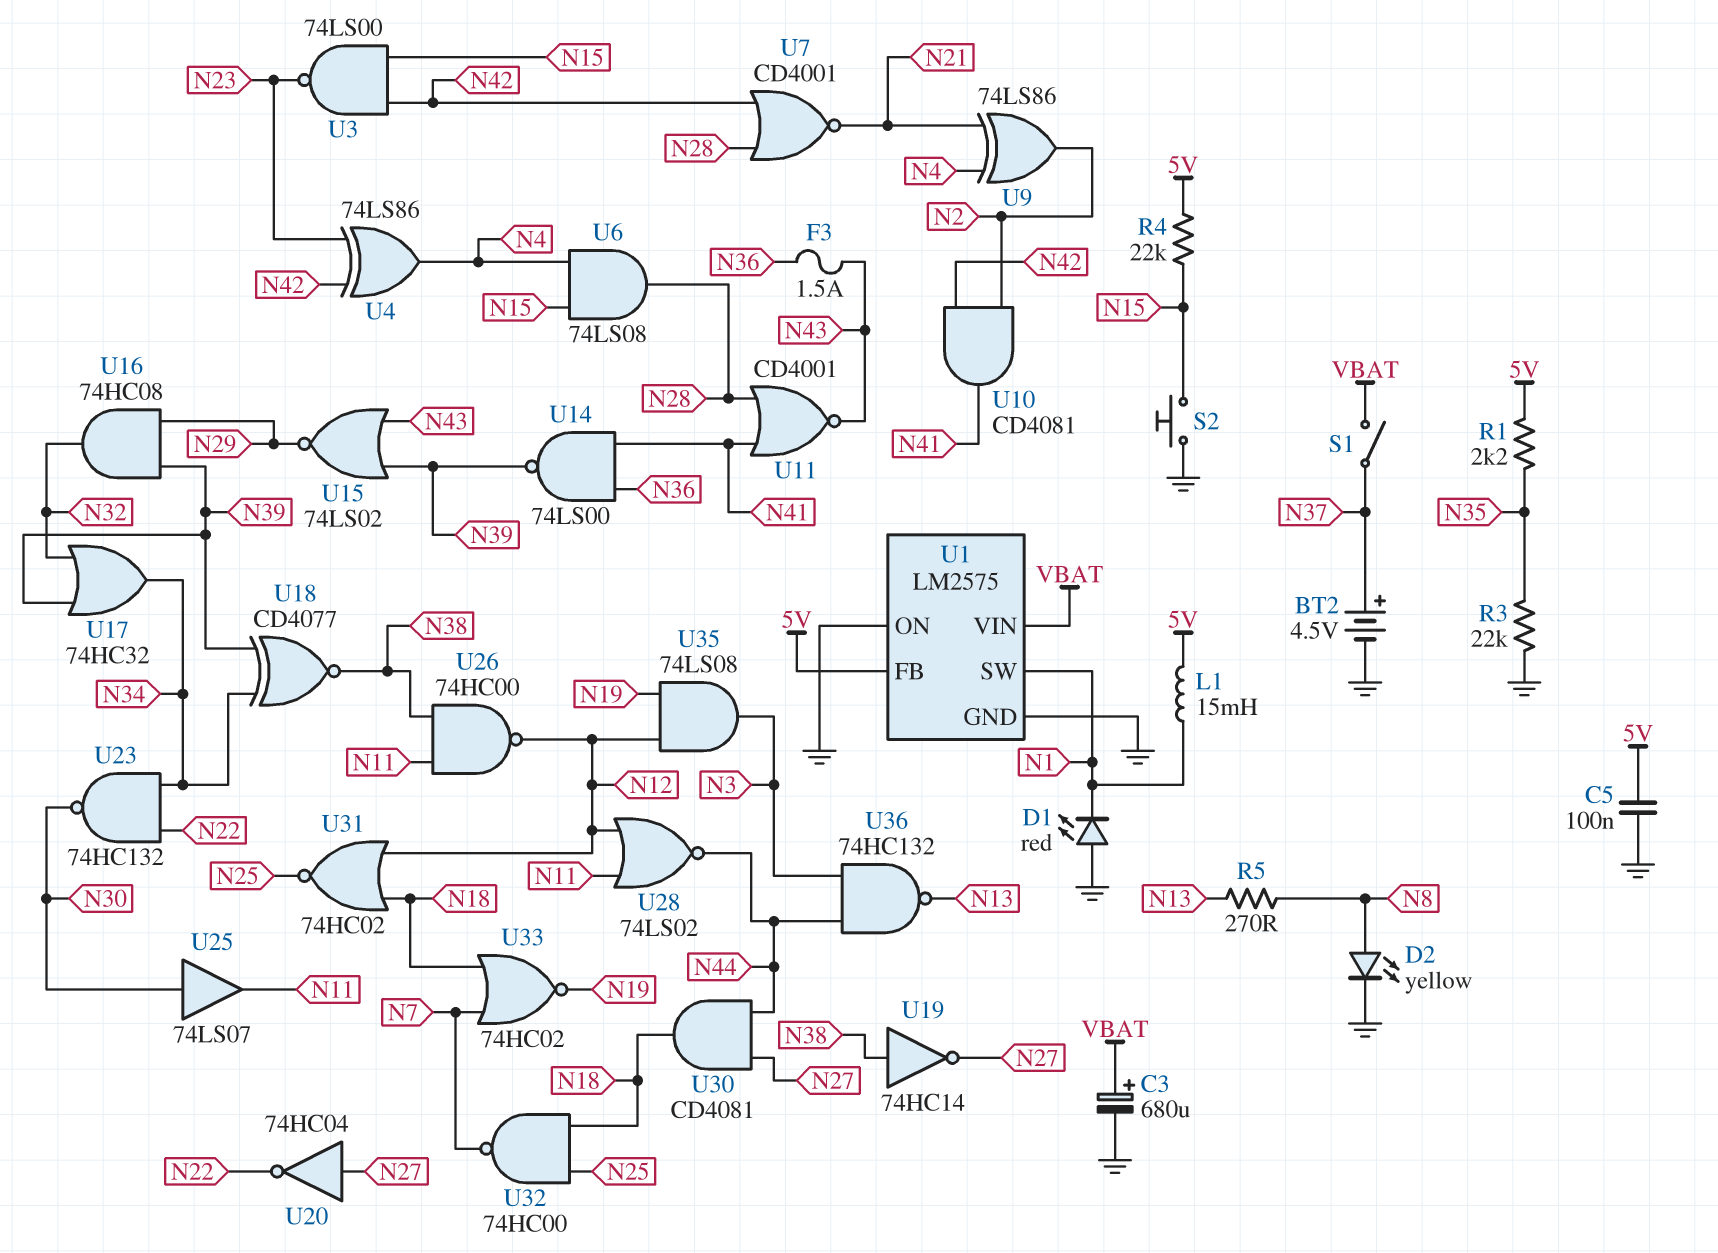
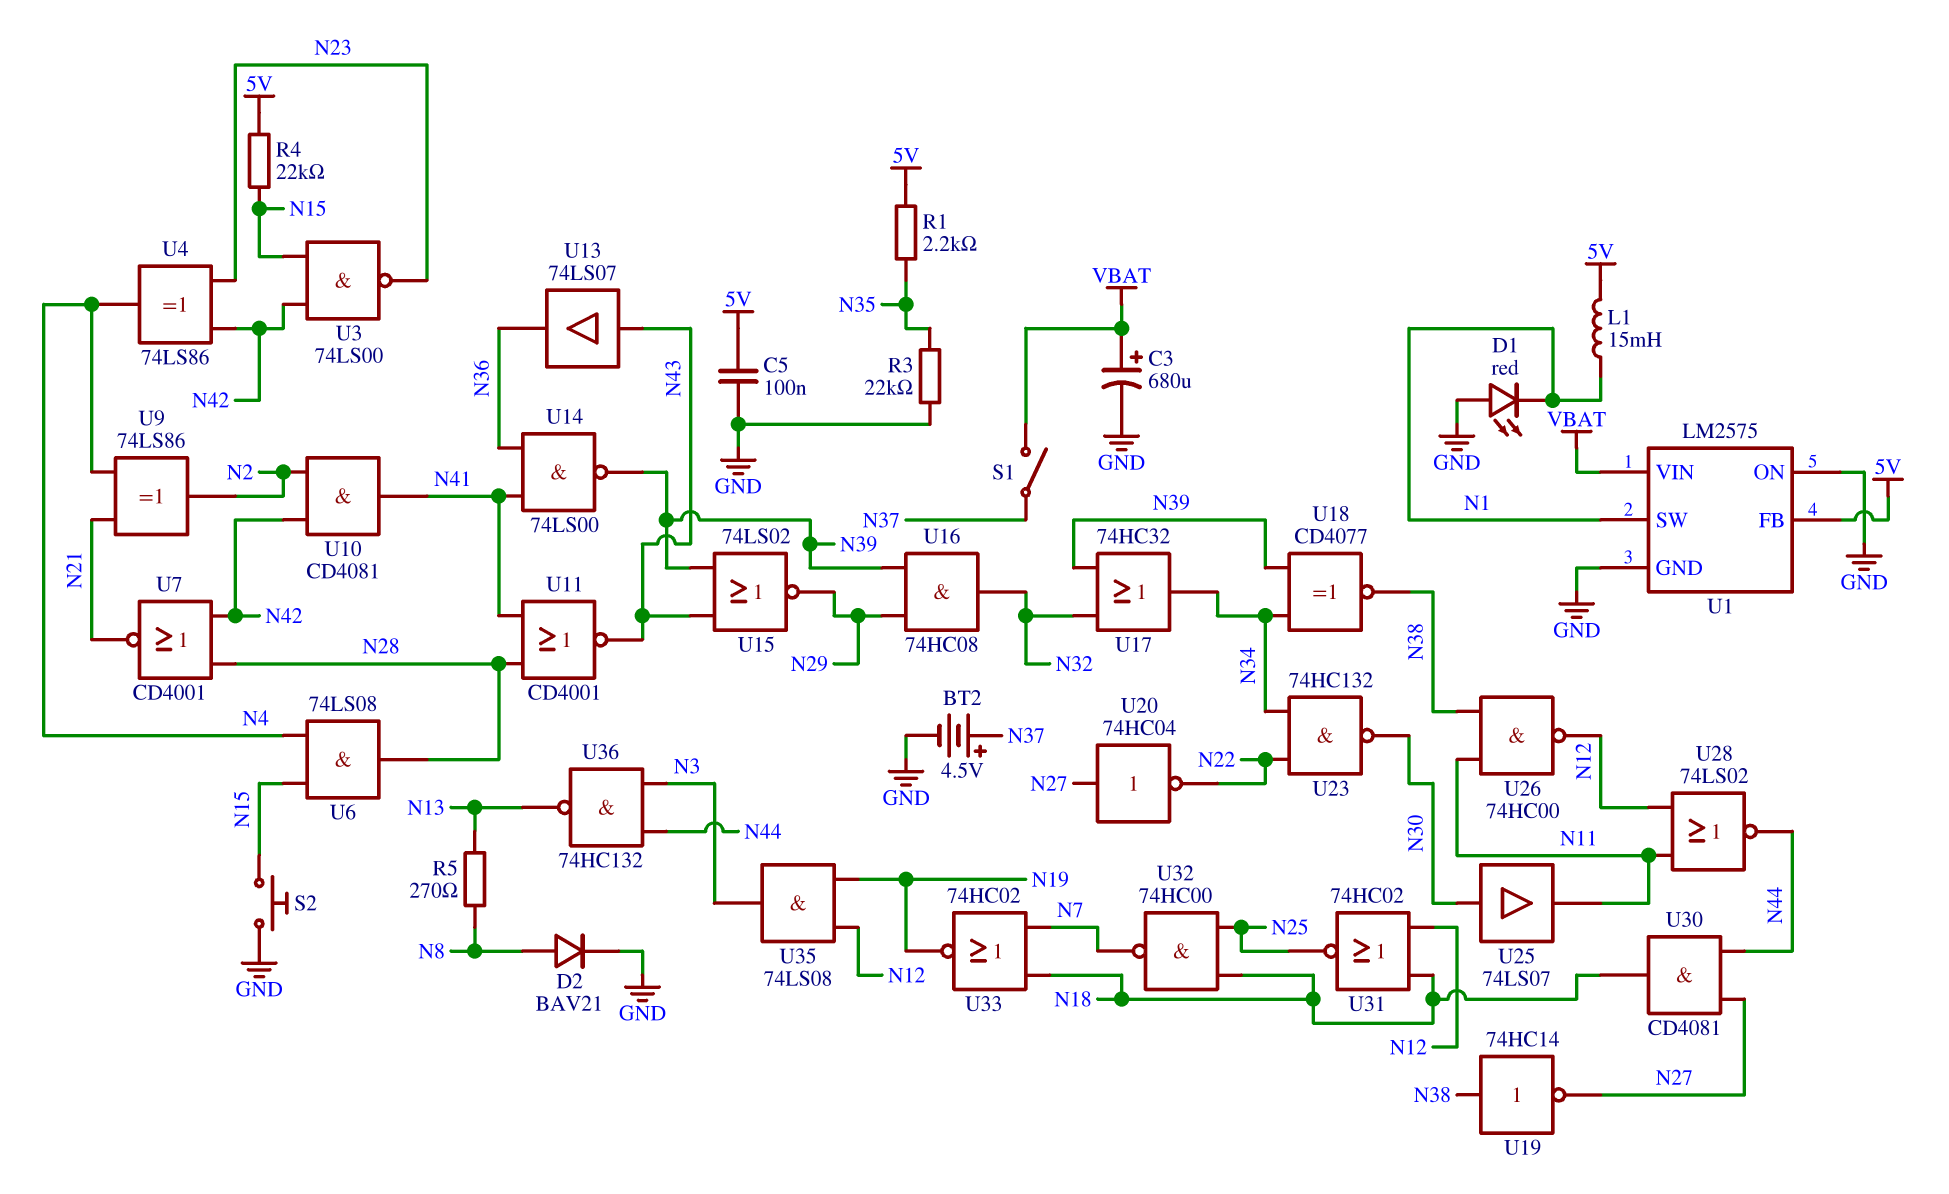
D2: LED yellow (A N8, K GND) -> diode BAV21 (A N8, K GND)
F3: 1.5A (N36, N43) -> none
U13: none -> buffer 74LS07 (in N43, out N36)

